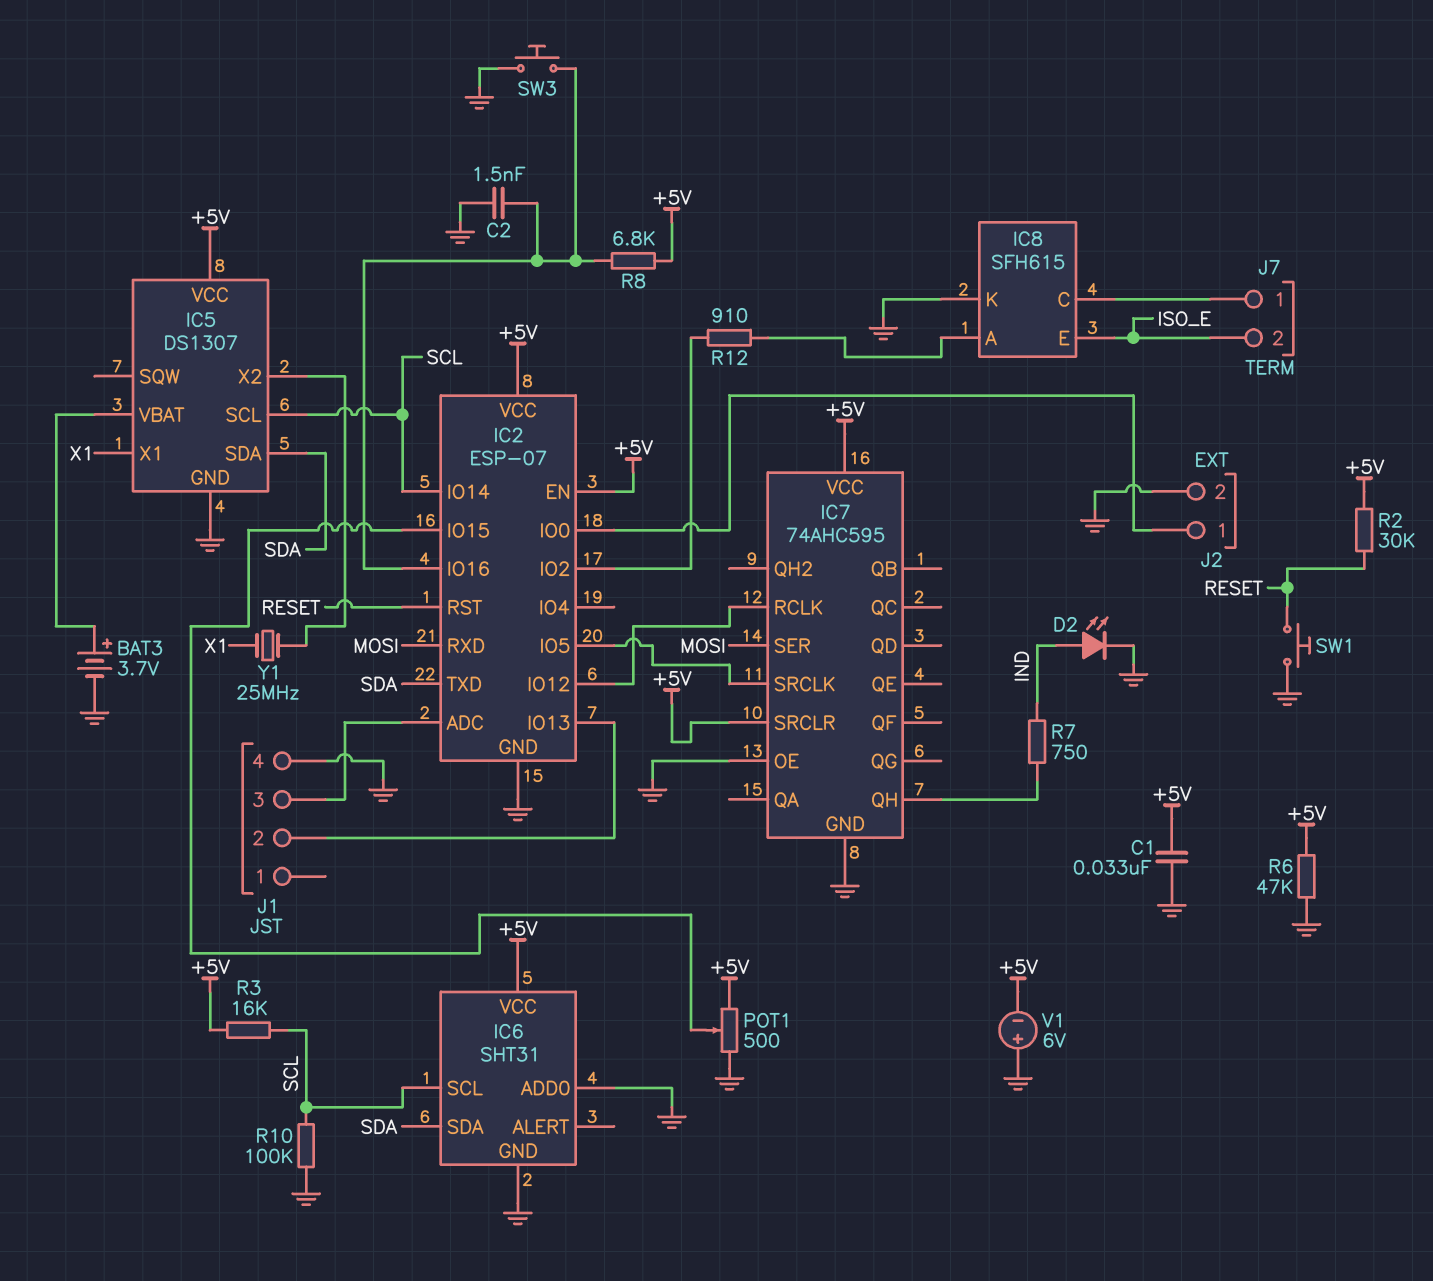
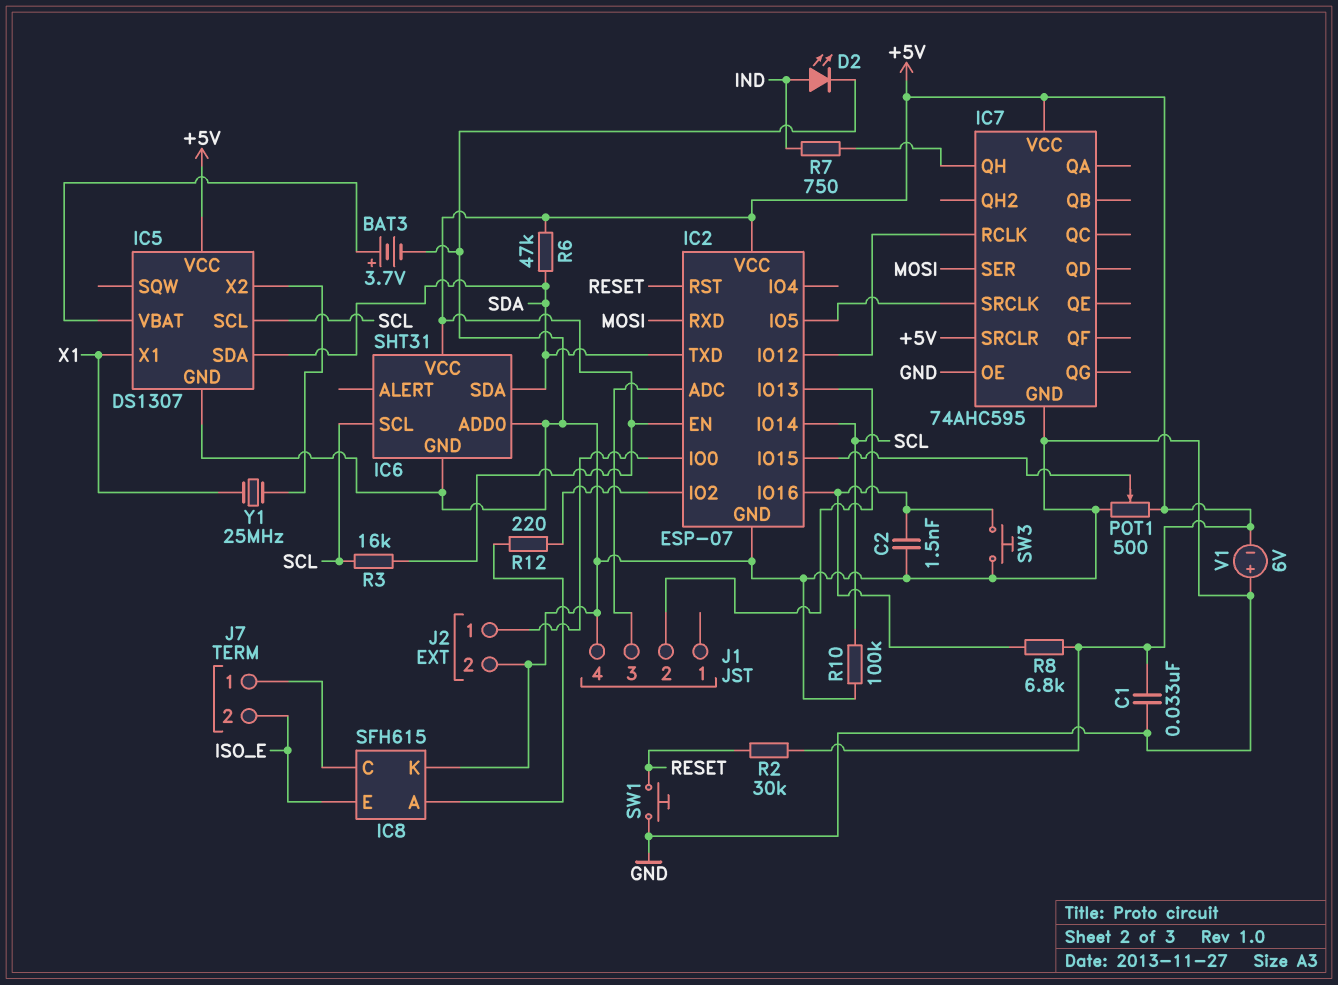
R6: 47k (+5V, GND) -> 47k (+5V, SDA)
R12: 910 (IC2/IO2, IC8/A) -> 220 (IC2/IO2, IC8/A)

